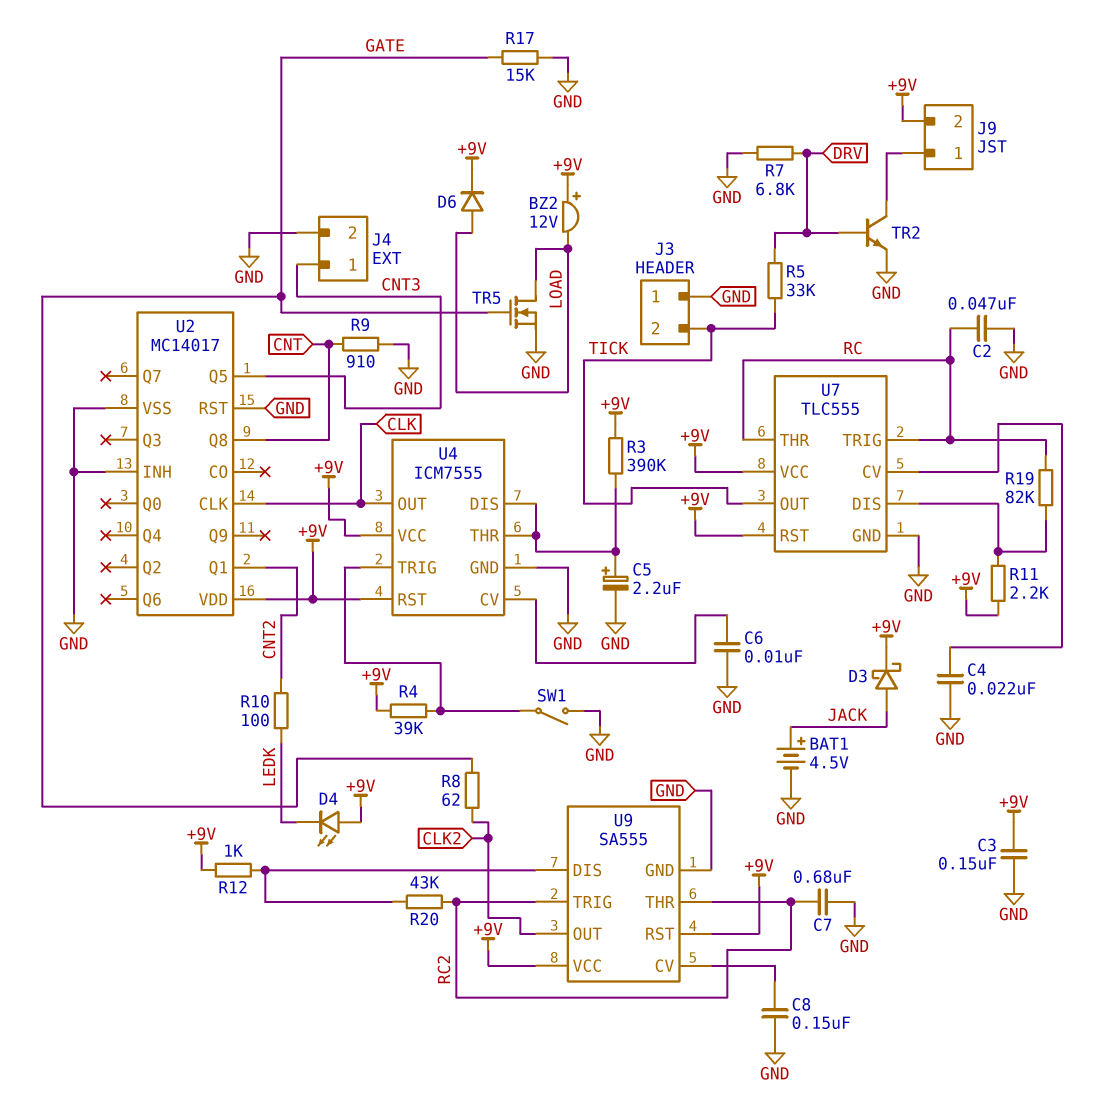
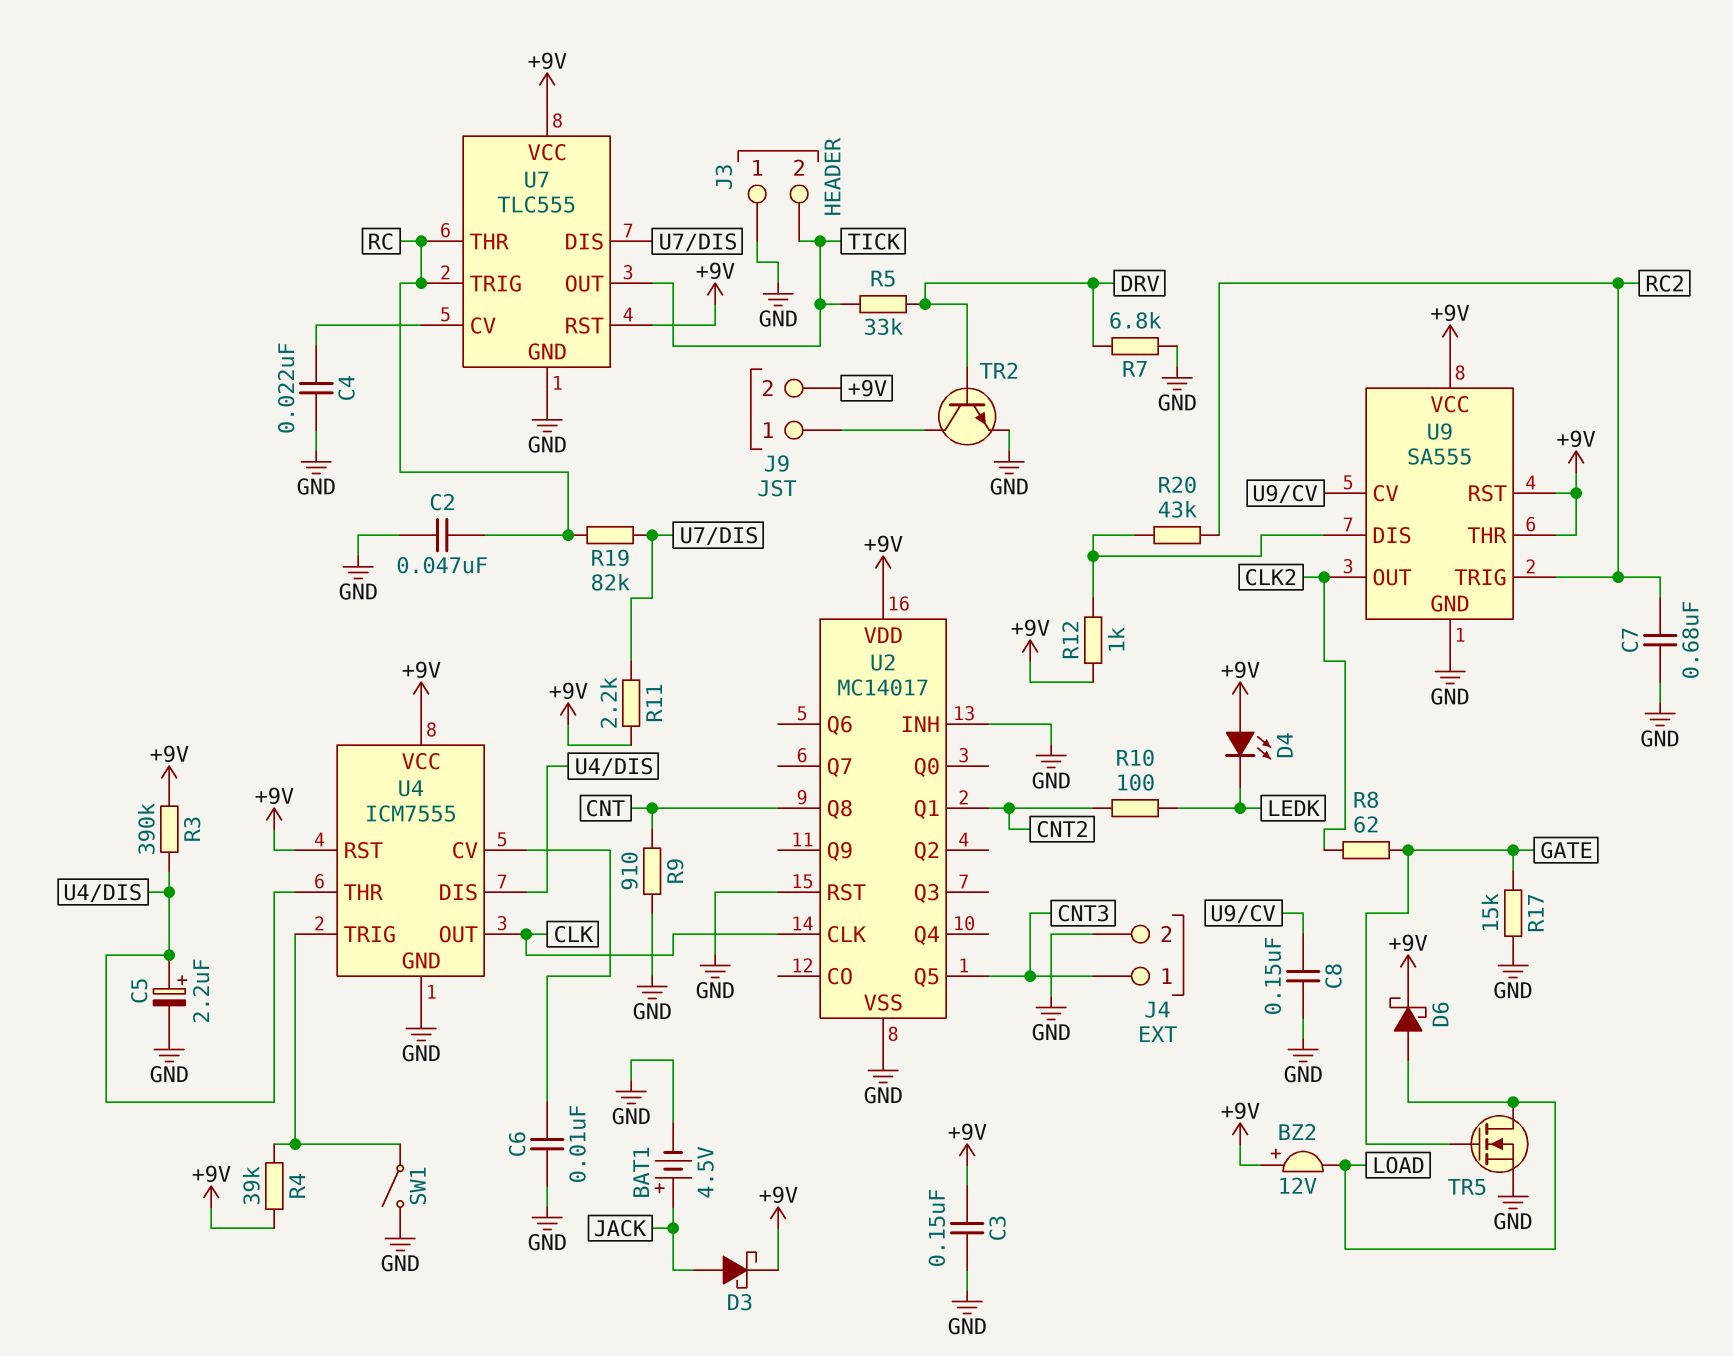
D6: diode (A LOAD, K +9V) -> schottky (A LOAD, K +9V)
U9 pin THR: RC2 -> +9V

